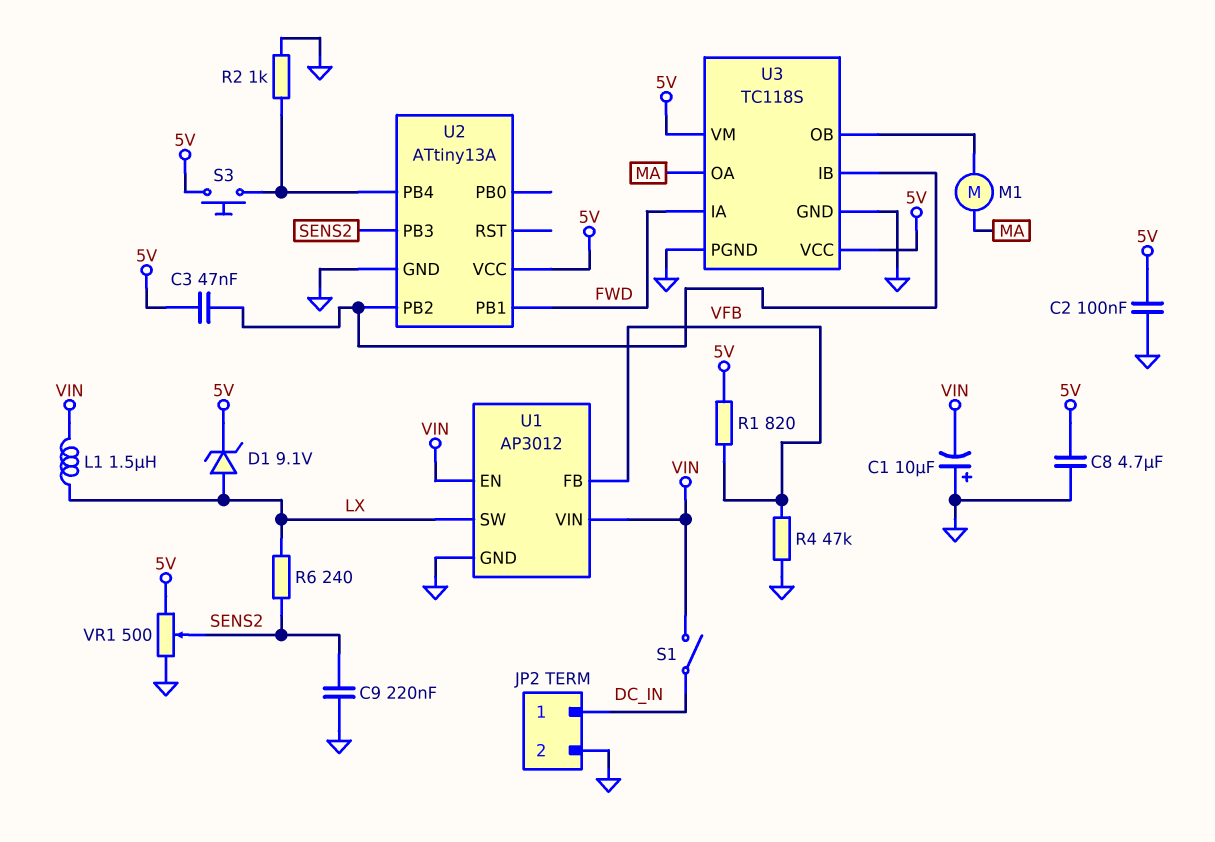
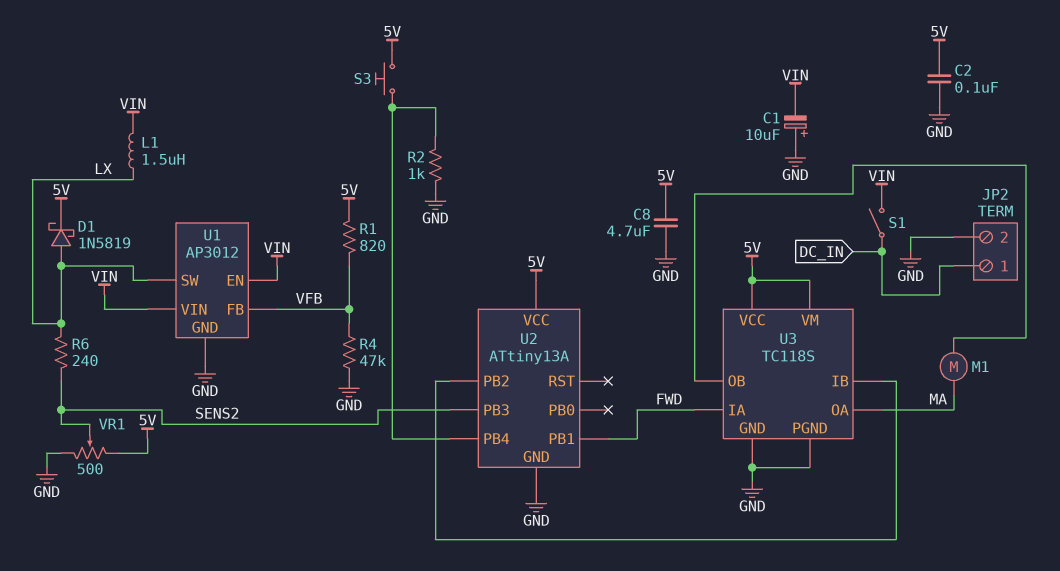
C3: 47nF (5V, U2/PB2) -> none
C9: 220nF (GND, SENS2) -> none
D1: zener 9.1V (A LX, K 5V) -> schottky 1N5819 (A LX, K 5V)

